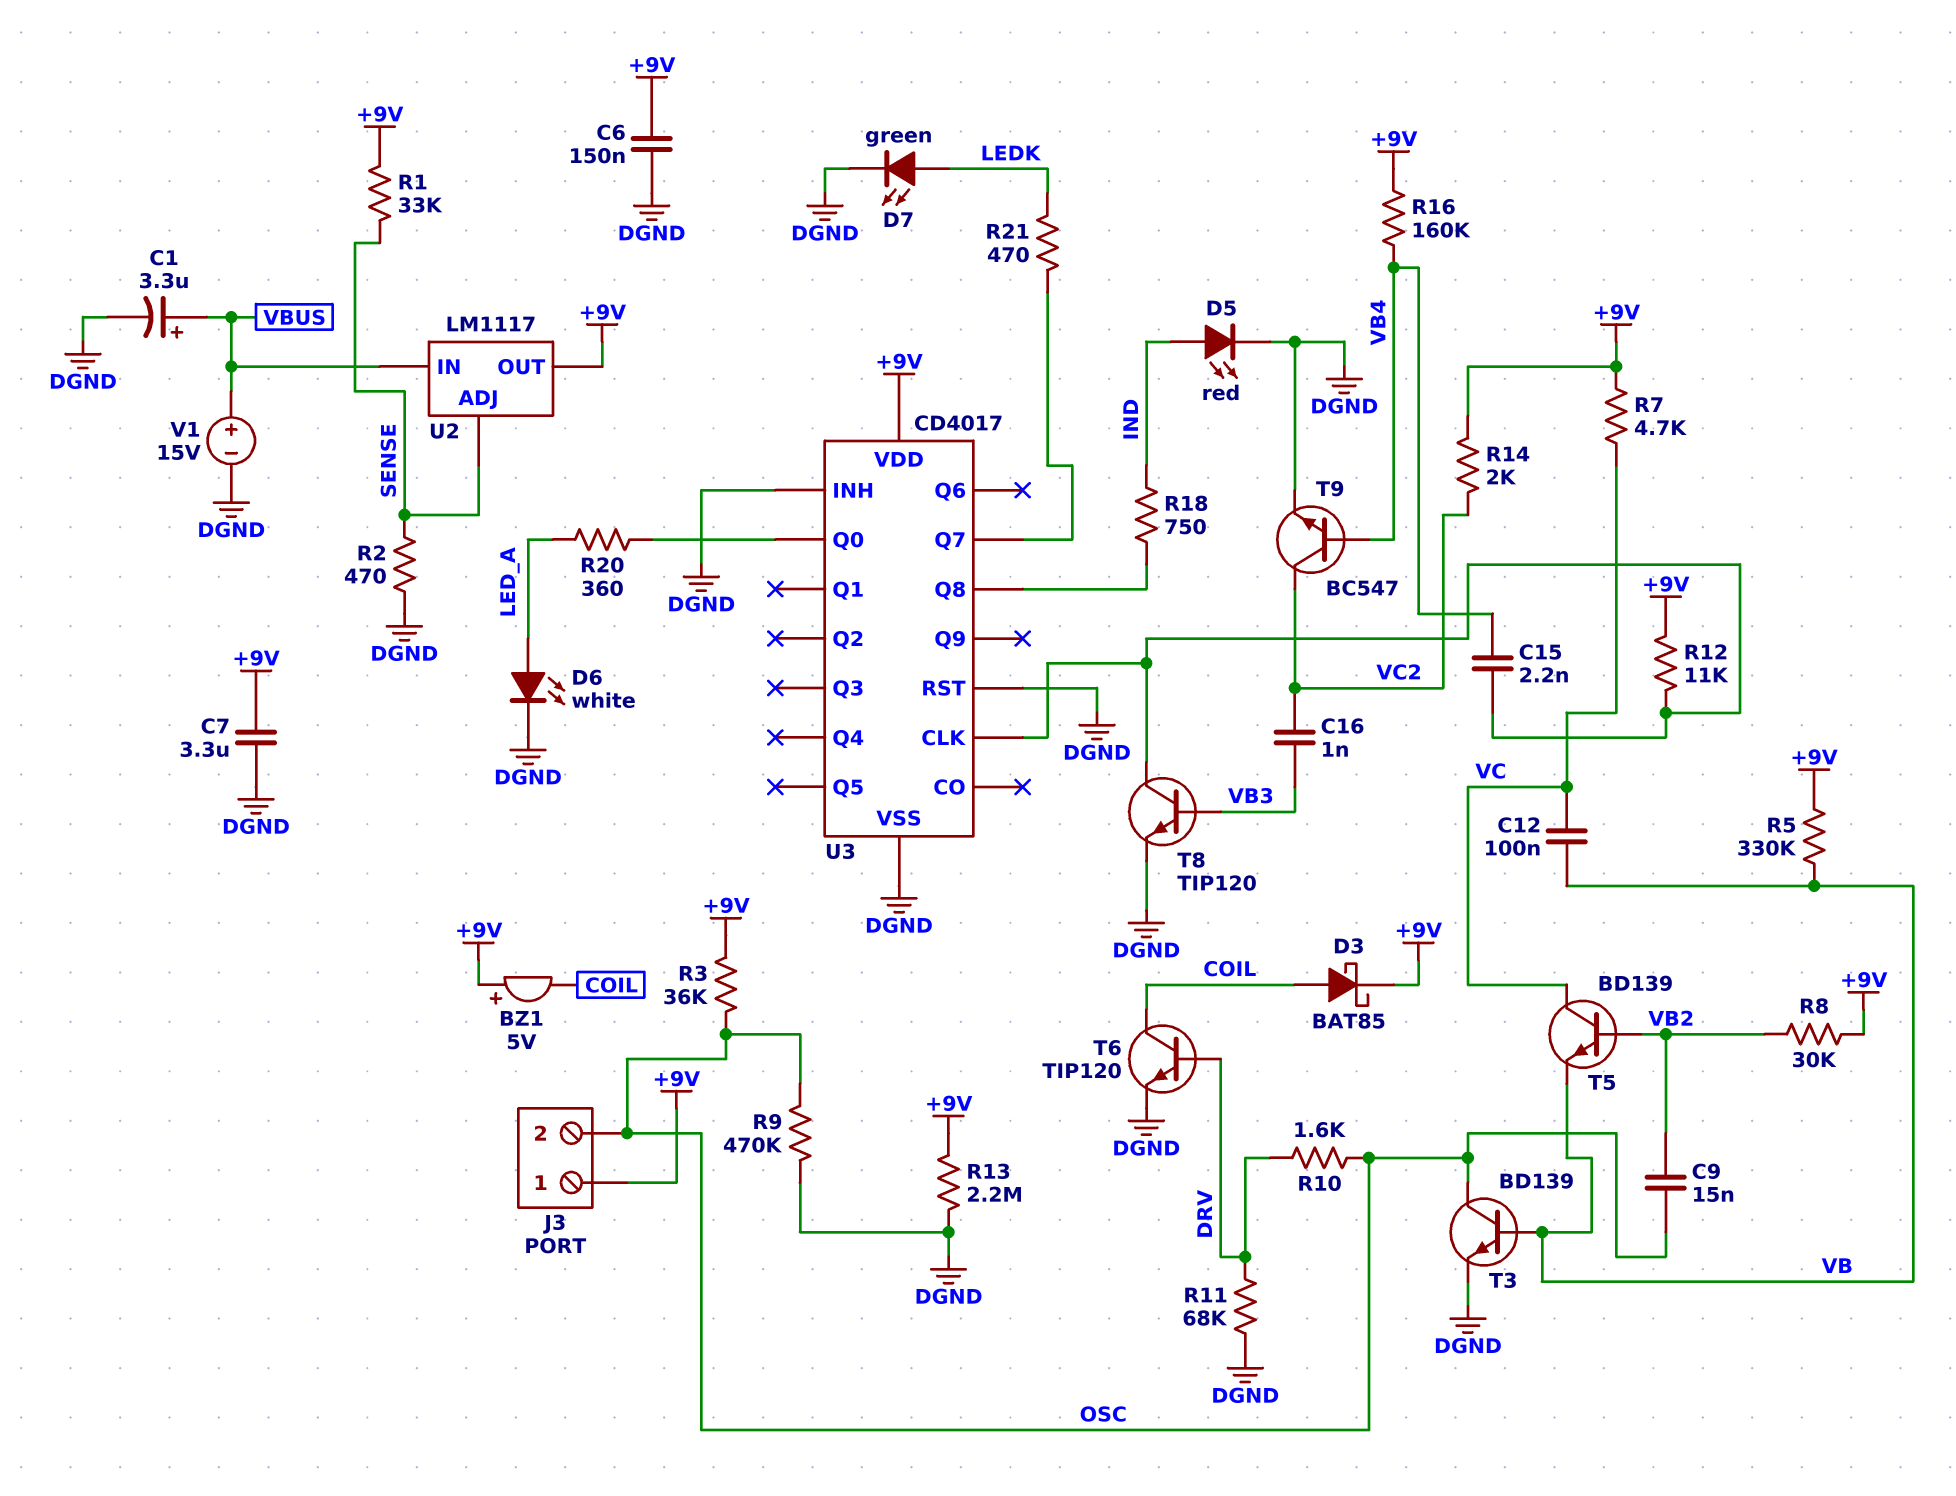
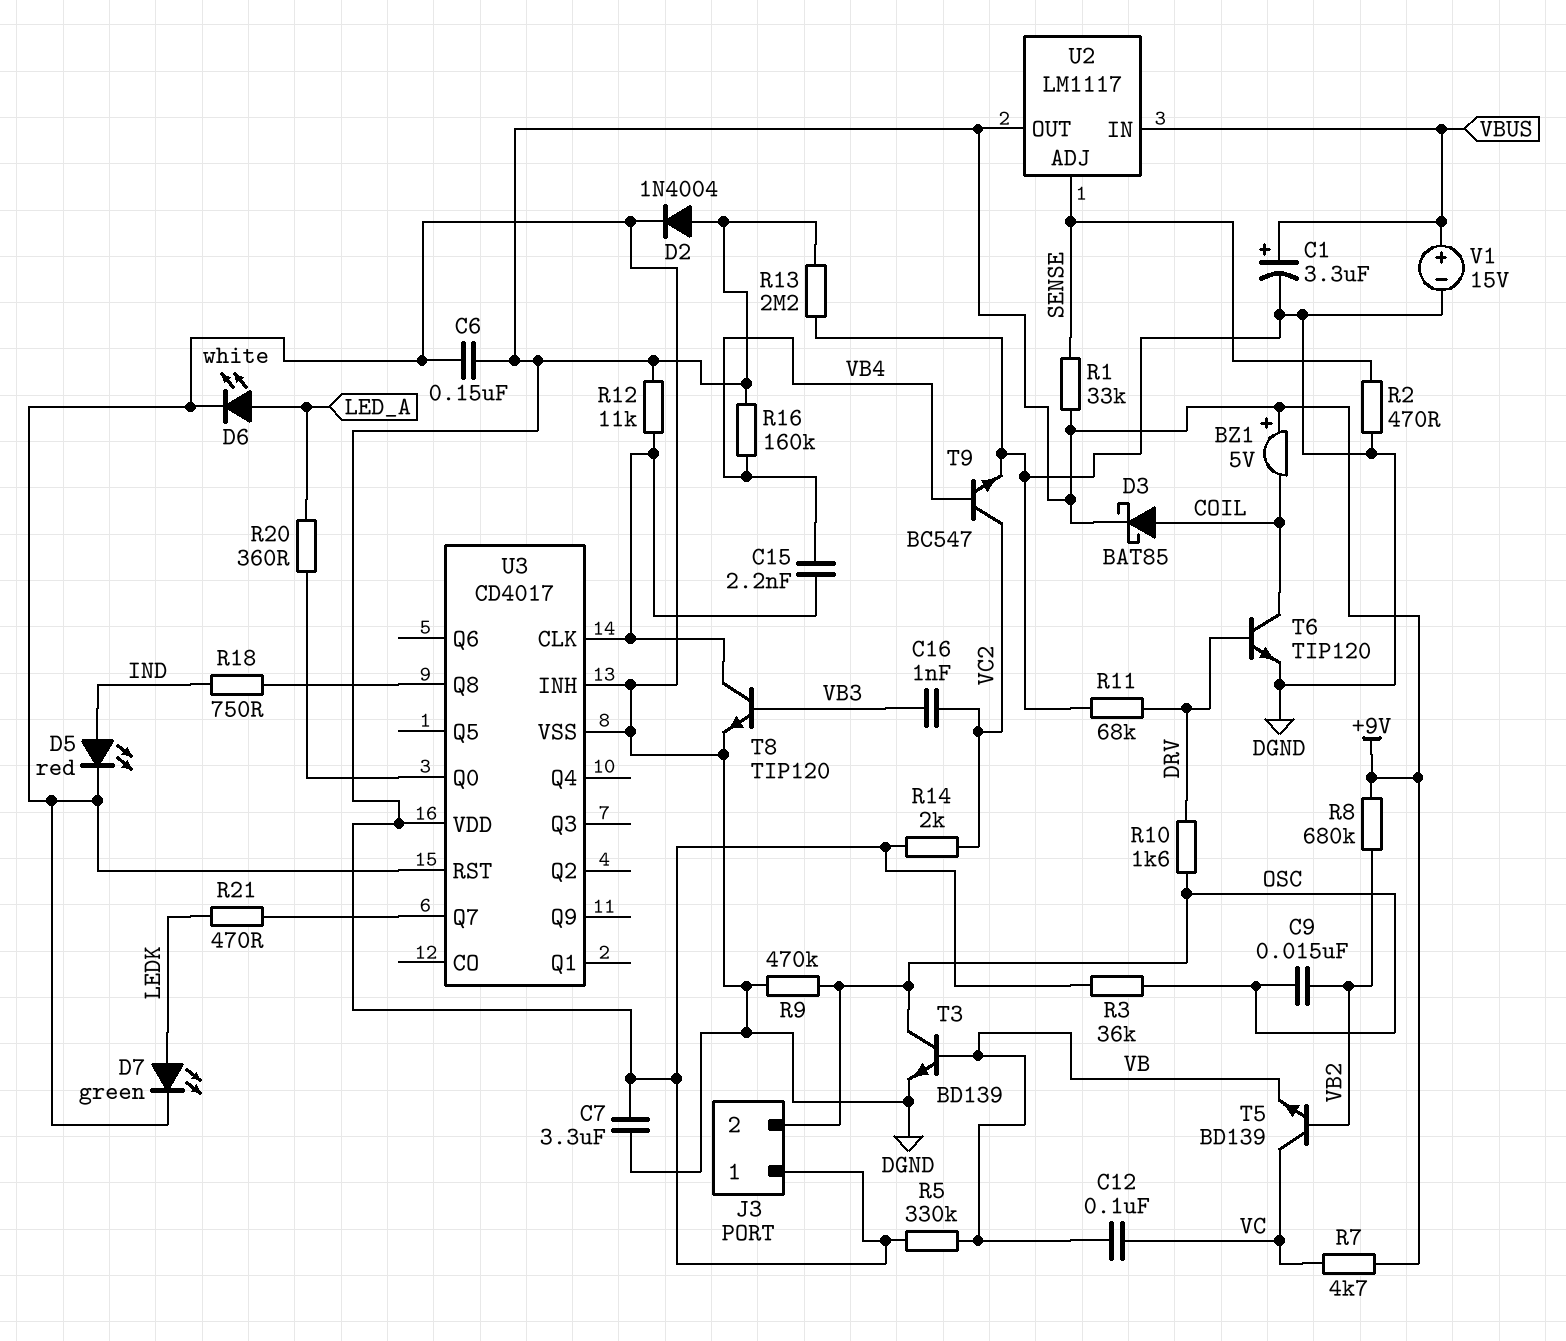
D2: none -> diode 1N4004 (A +9V, K DGND)
R8: 30k (+9V, VB2) -> 680k (+9V, VB2)

